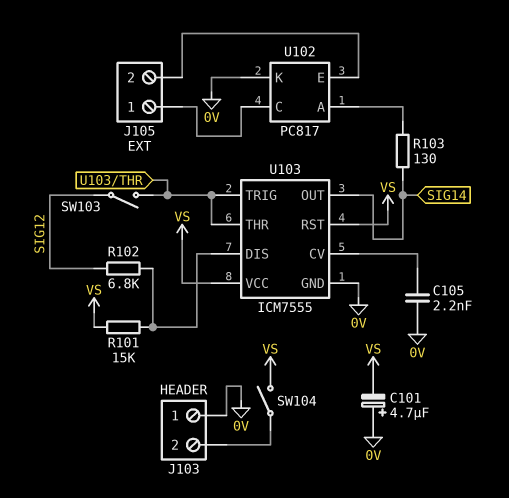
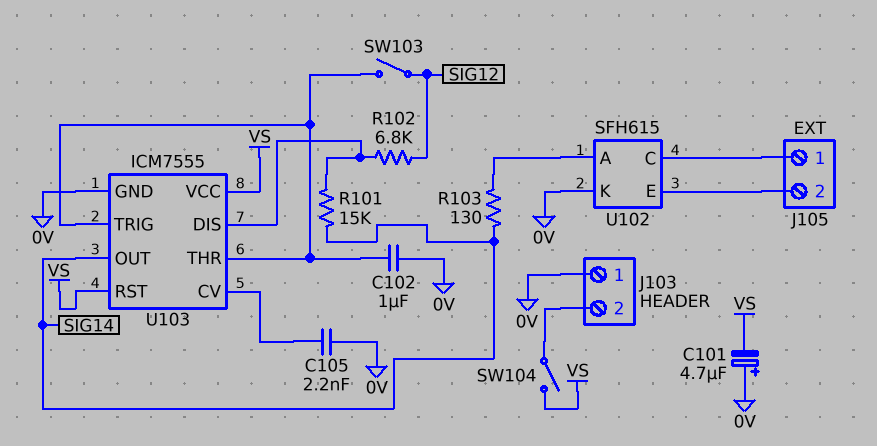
C102: none -> 1uF (0V, U103/THR)
R101: 15k (U103/DIS, VS) -> 15k (SIG14, U103/DIS)
U102: PC817 -> SFH615

